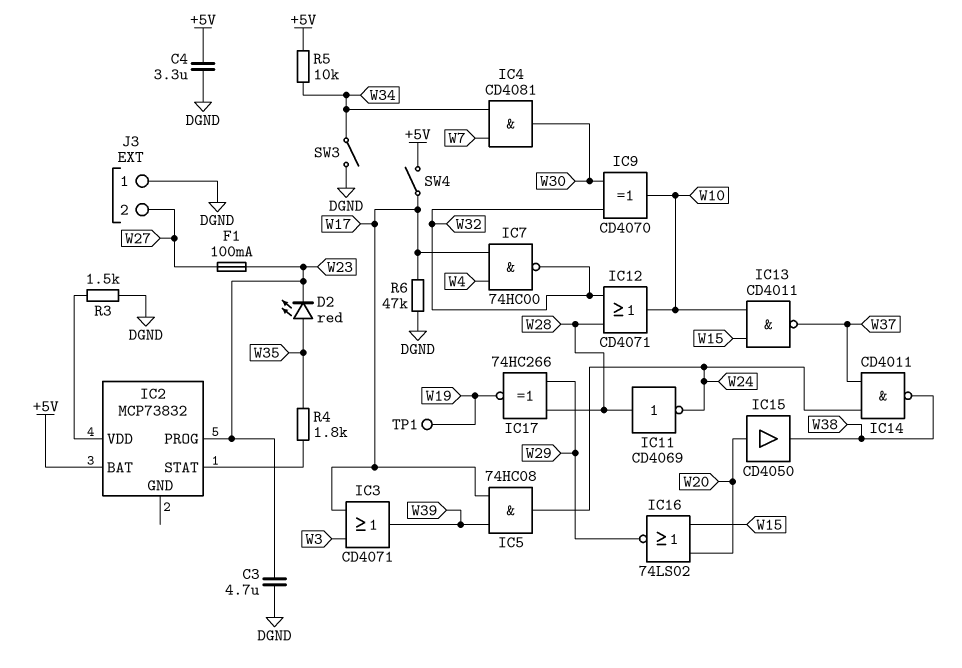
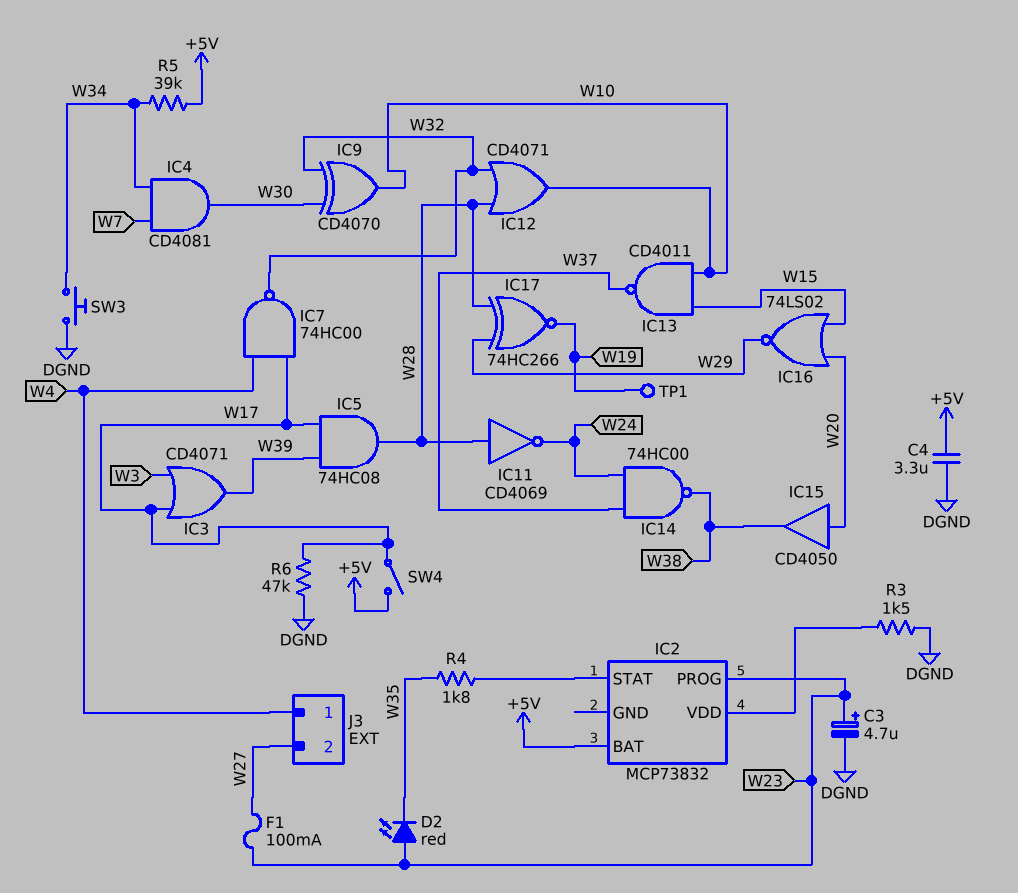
C3: 4.7uF (DGND, W23) -> 4.7uF (plus W23, minus DGND)
D2: LED red (A W35, K W23) -> LED red (A W23, K W35)
IC5: AND 74HC08 (in W17, in W39, out W24) -> AND 74HC08 (in W17, in W39, out W28)
IC14: NAND CD4011 (in W24, in W37, out W38) -> NAND 74HC00 (in W24, in W37, out W38)
J3 pin 1: DGND -> W4
R5: 10k (+5V, W34) -> 39k (+5V, W34)
SW3: switch (DGND, W34) -> button (DGND, W34)

